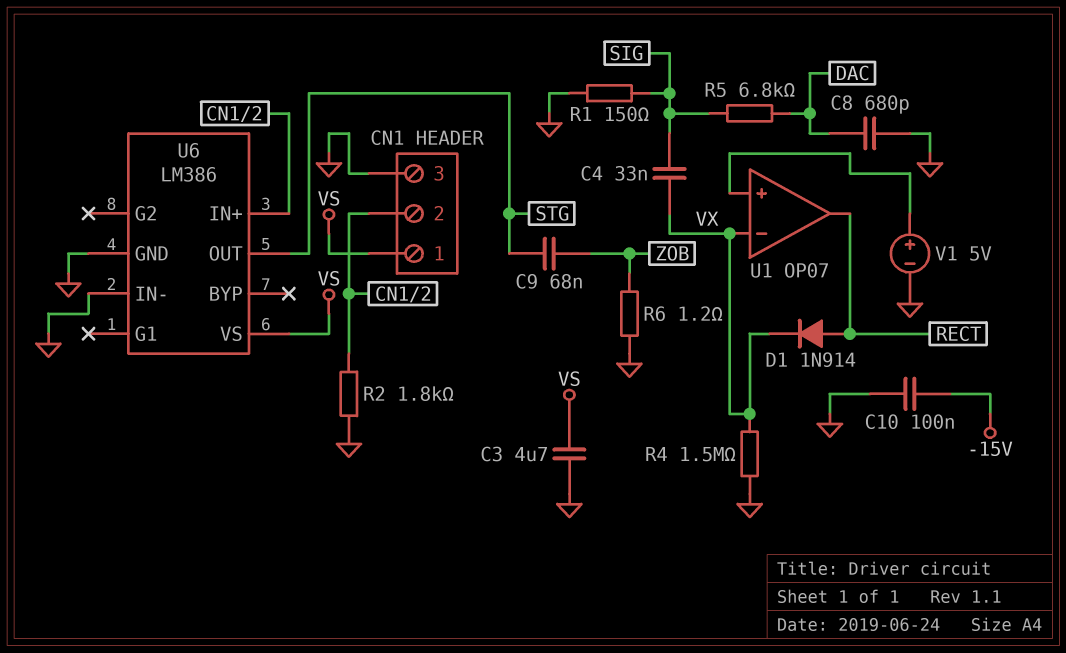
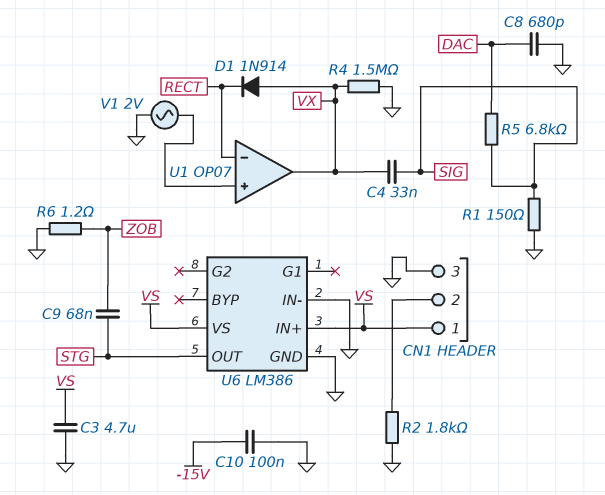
D1: diode 1N914 (A RECT, K VX) -> diode 1N914 (A VX, K RECT)
U1 pin in-: VX -> RECT
U1 pin out: RECT -> VX
U6 pin IN+: CN1/2 -> VS
V1: 5V (plus U1/in+, minus GND) -> AC 2V (GND, U1/in+)

